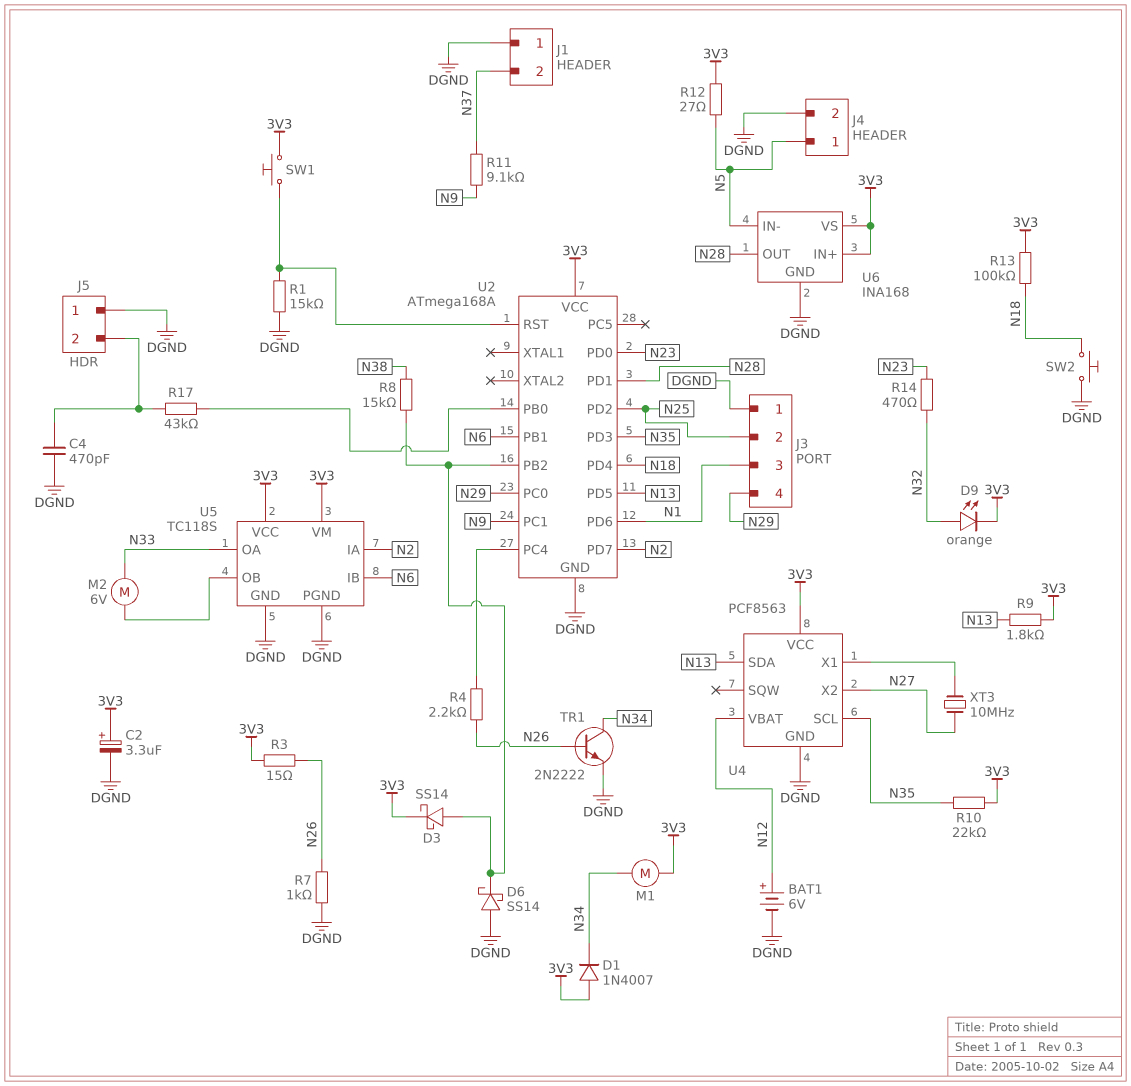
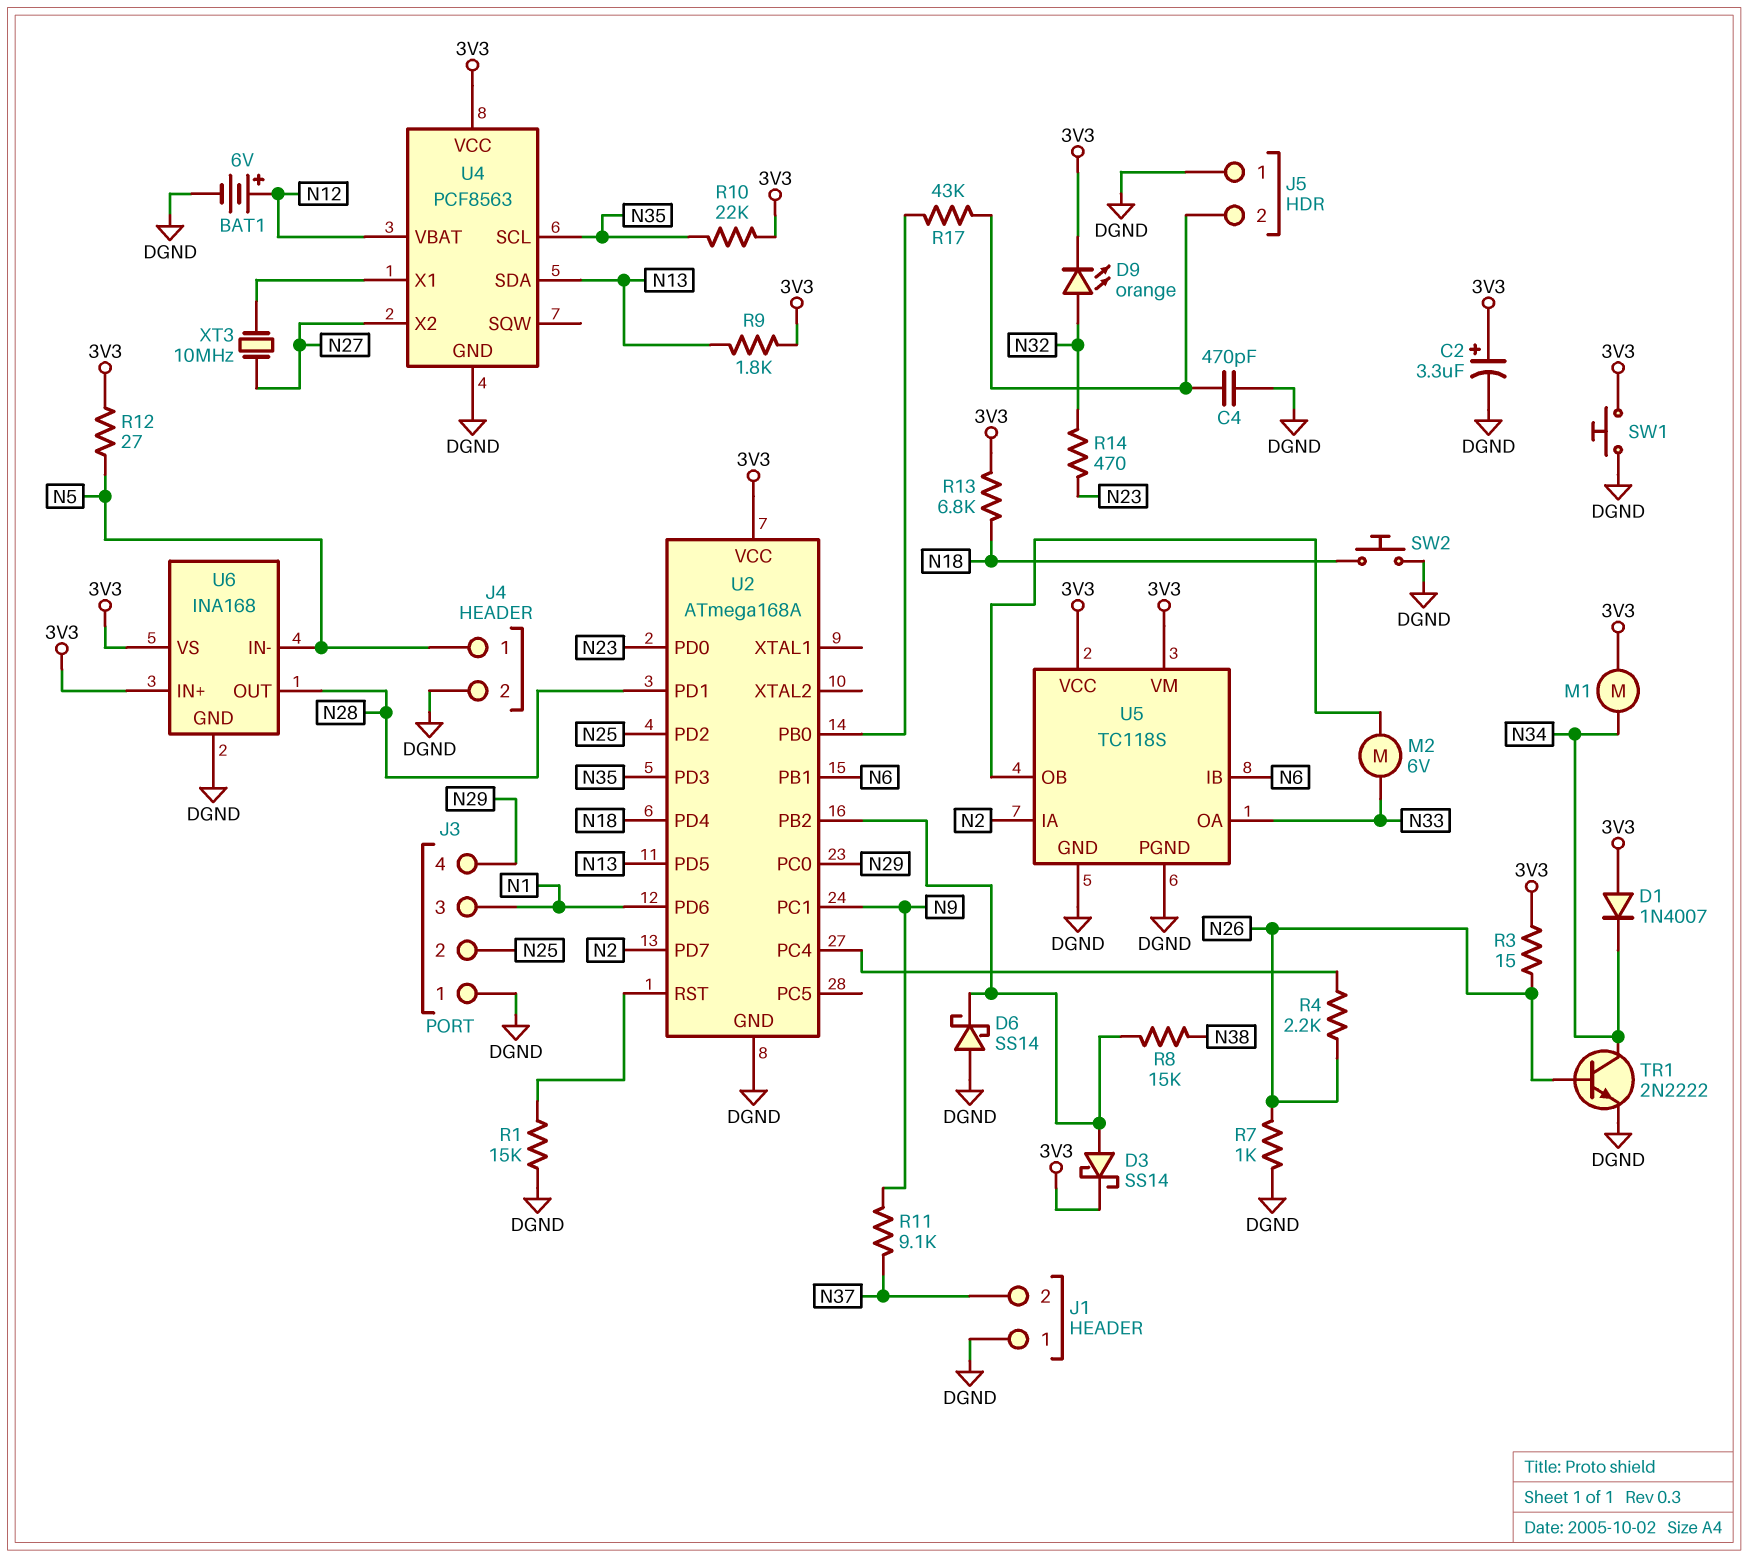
R13: 100k (3V3, N18) -> 6.8k (3V3, N18)
SW1: button (3V3, U2/RST) -> button (3V3, DGND)

